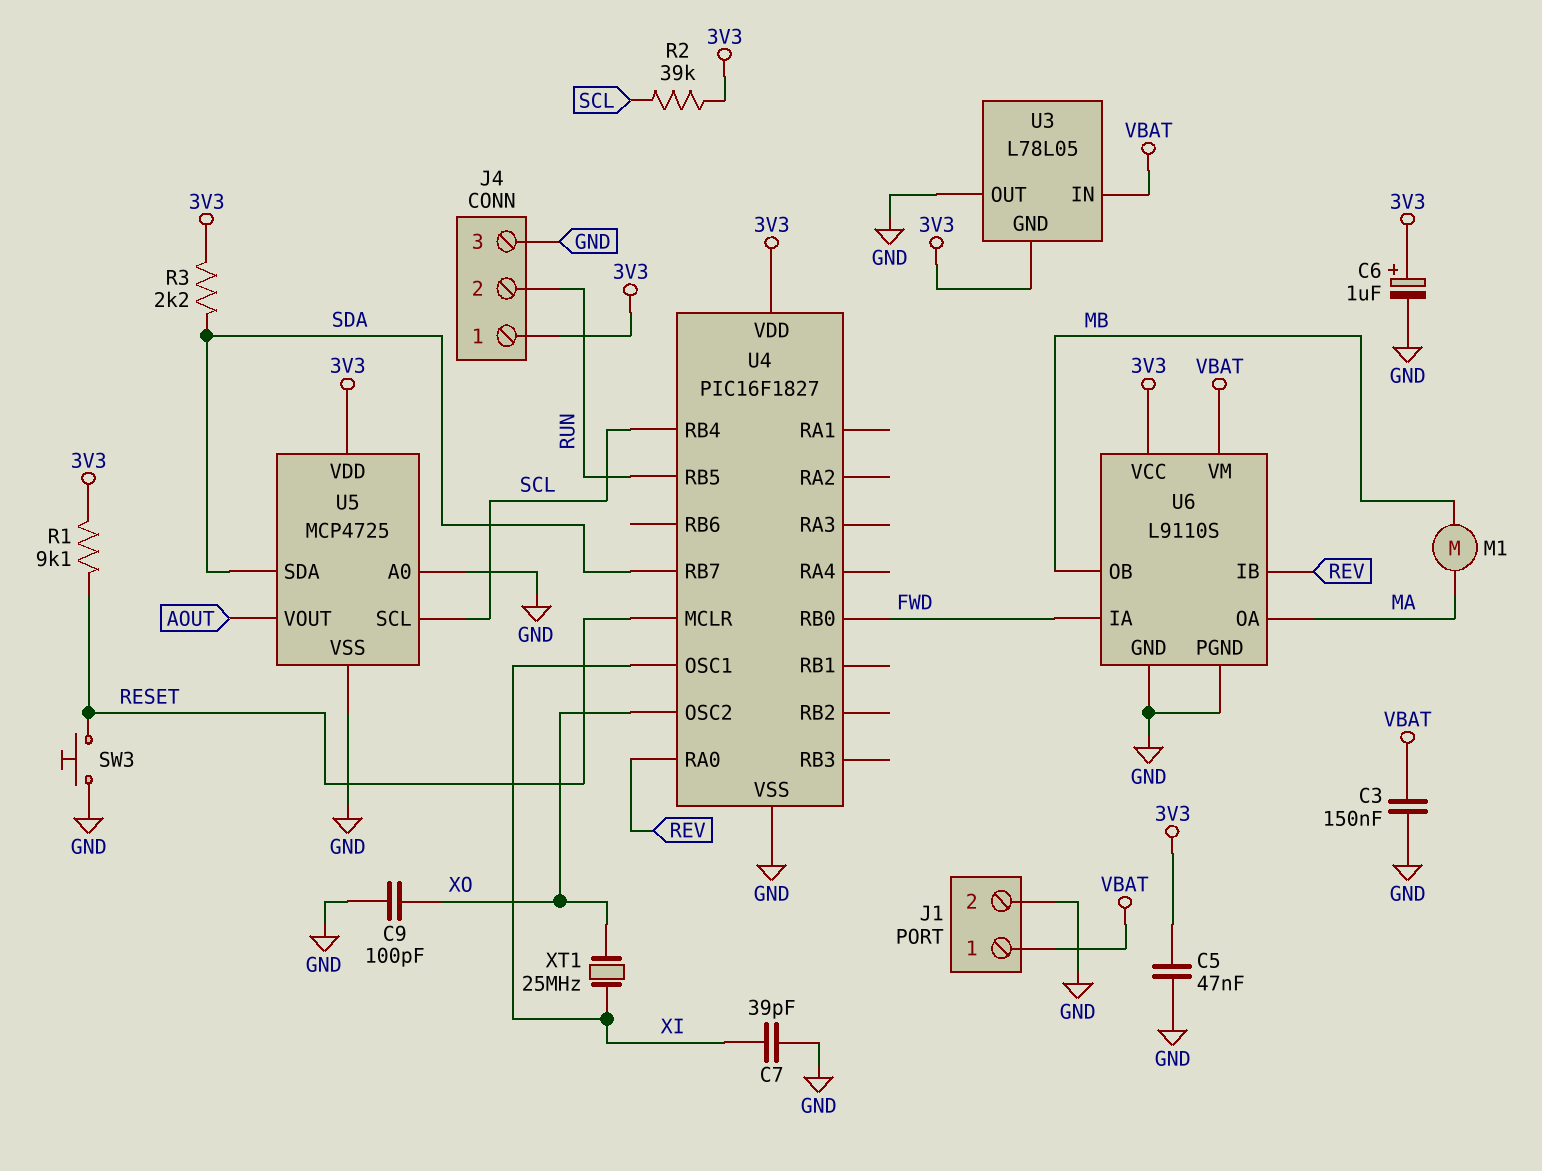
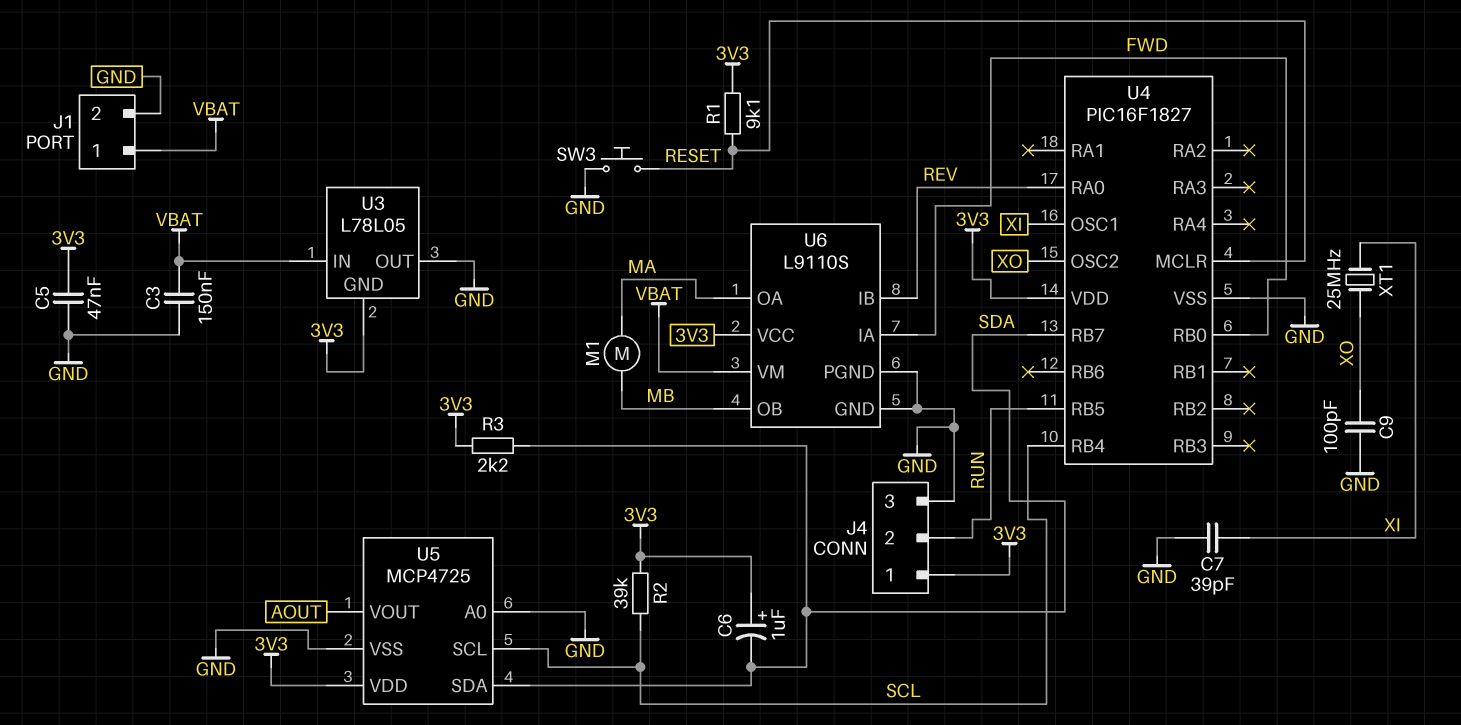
C6: 1uF (plus 3V3, minus GND) -> 1uF (plus 3V3, minus SDA)

